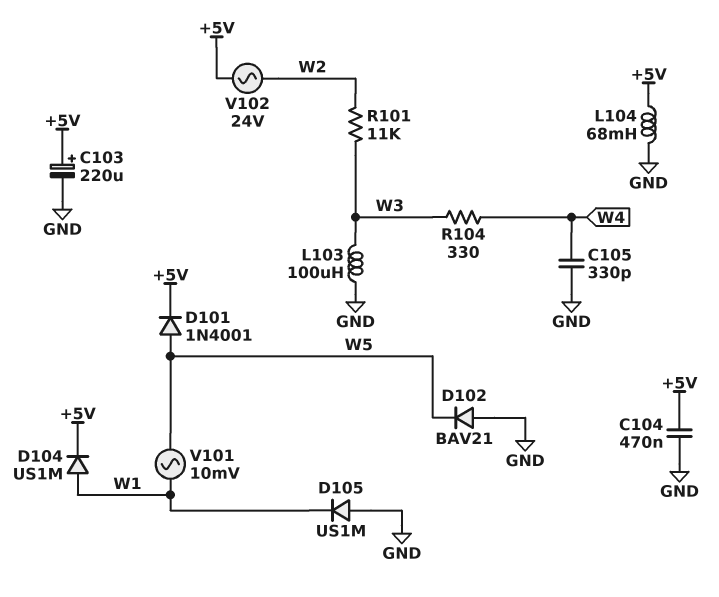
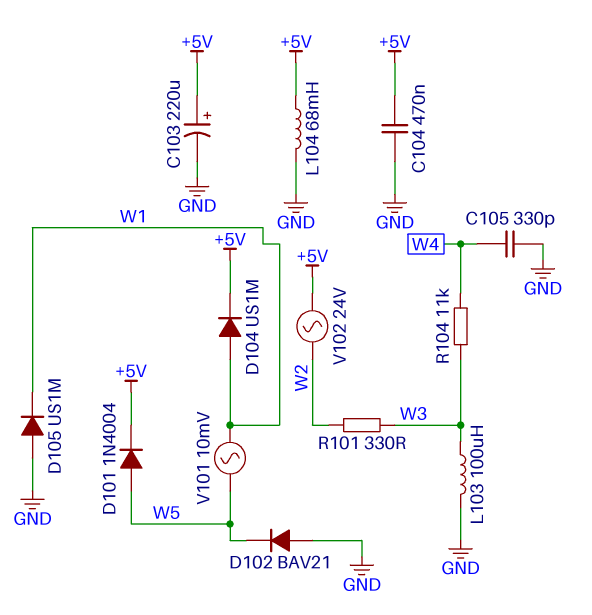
D101: diode 1N4001 (A W5, K +5V) -> diode 1N4004 (A W5, K +5V)
R101: 11k (W2, W3) -> 330 (W2, W3)
R104: 330 (W3, W4) -> 11k (W3, W4)

